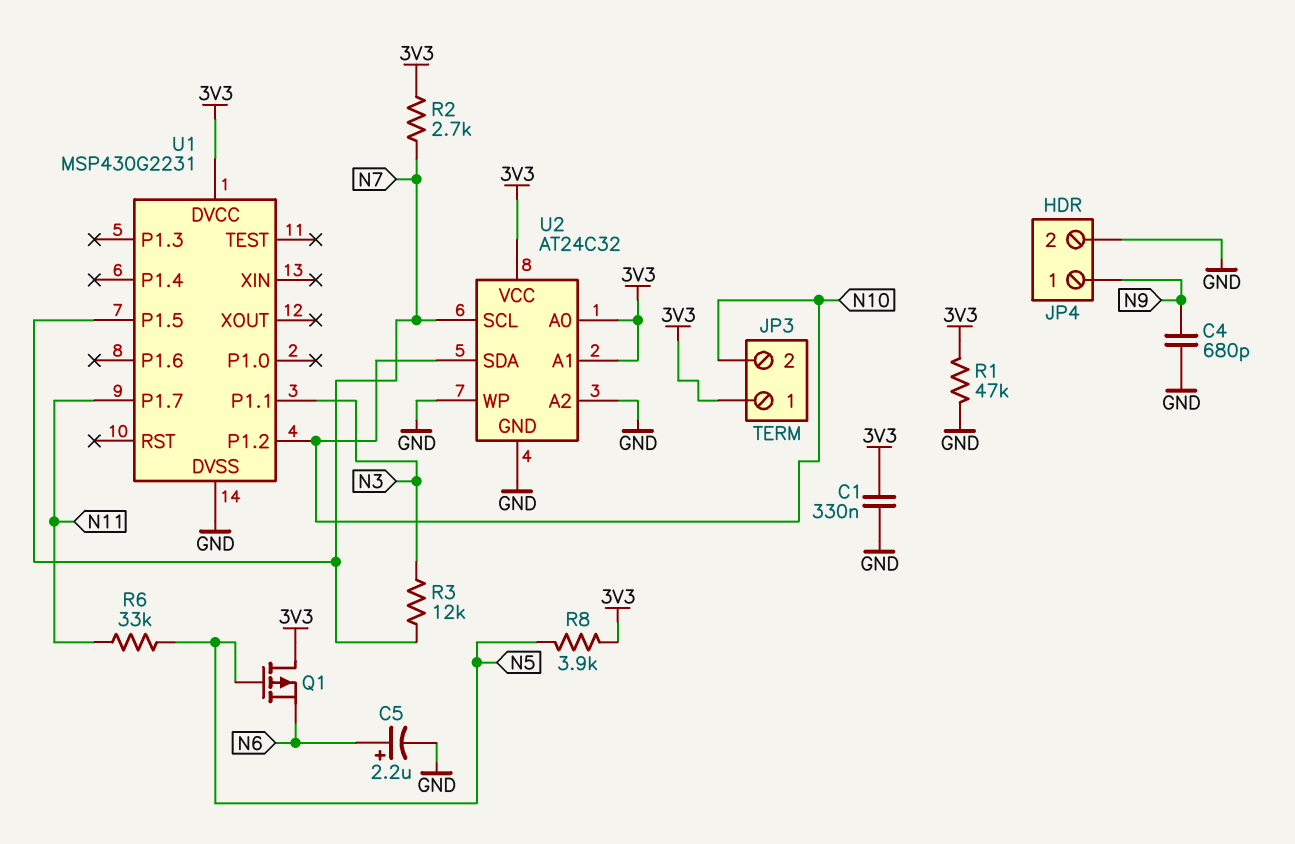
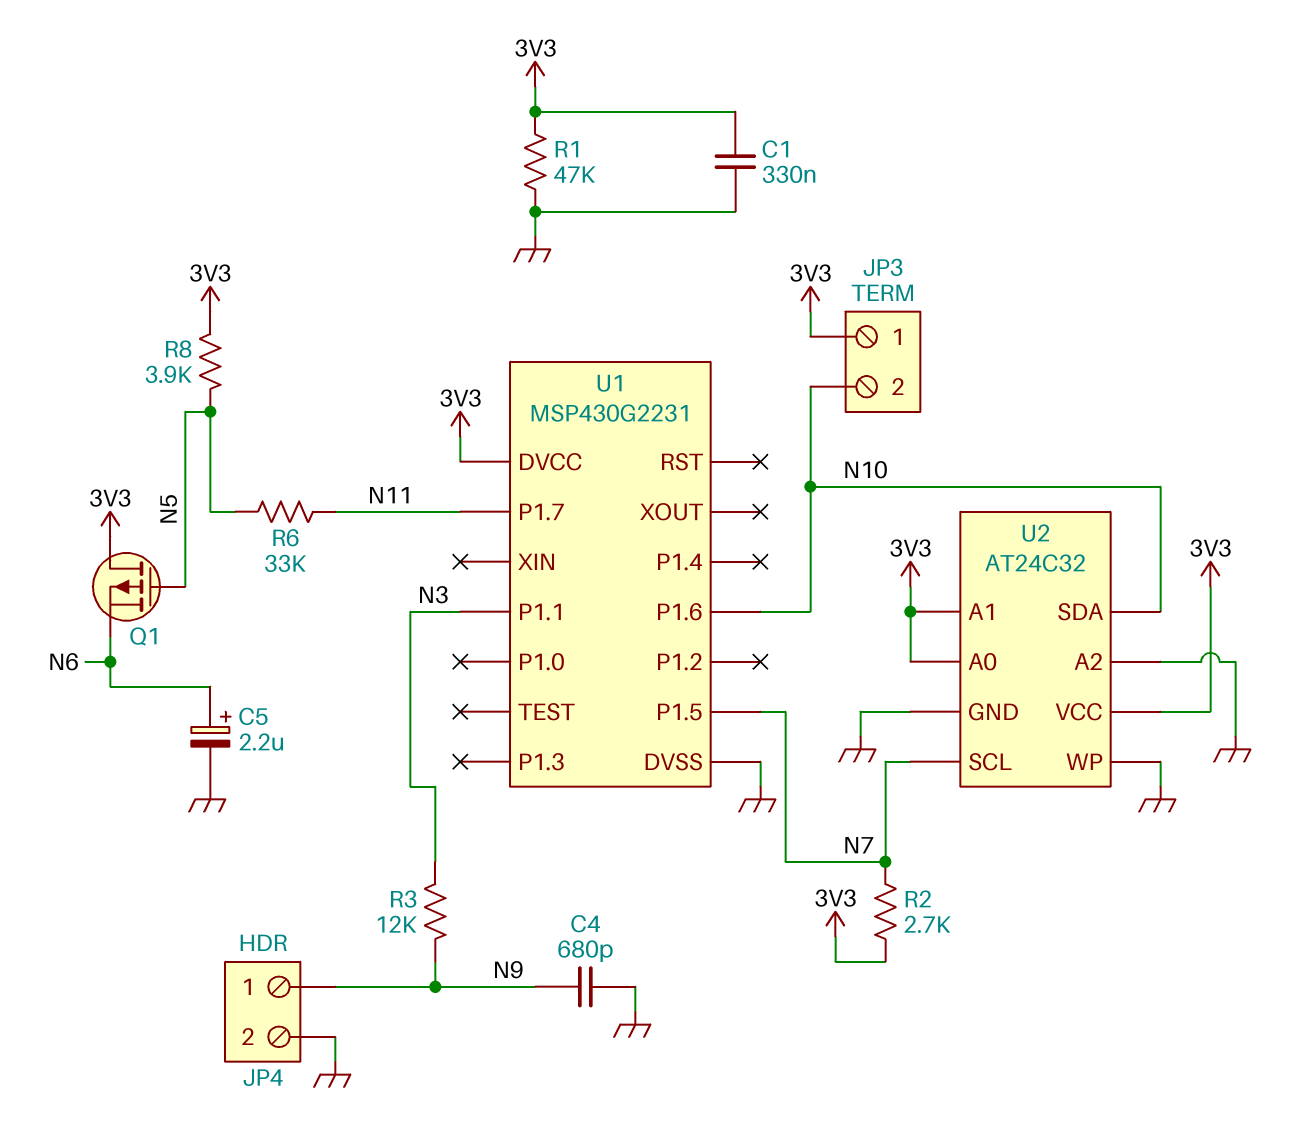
R3: 12k (N3, N7) -> 12k (N3, N9)
U1 pin P1.2: N10 -> none
U1 pin P1.6: none -> N10

